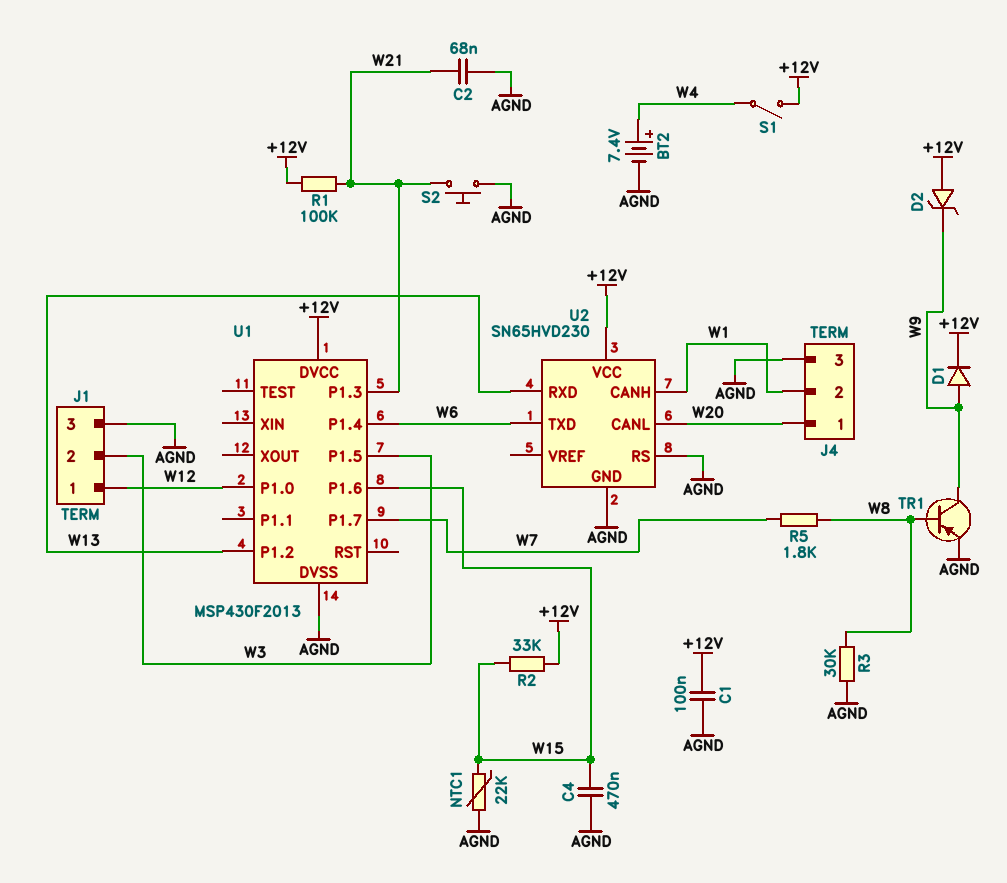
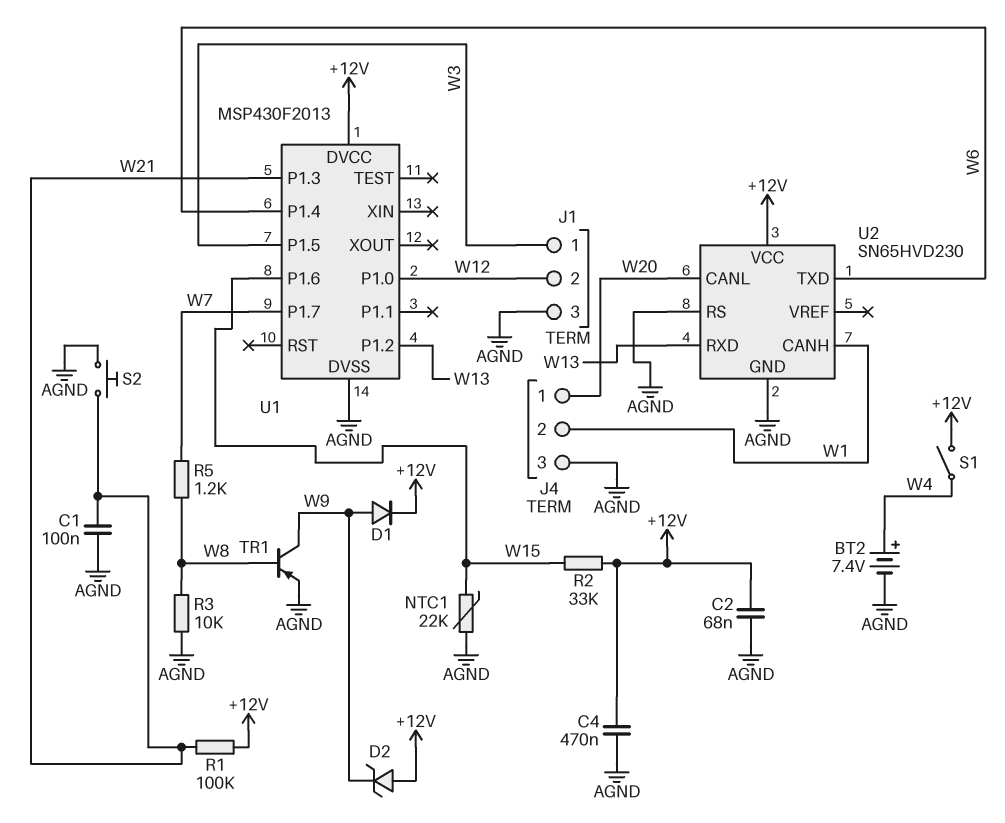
C1: 100nF (+12V, AGND) -> 100nF (AGND, W21)
C2: 68nF (AGND, W21) -> 68nF (+12V, AGND)
C4: 470nF (AGND, W15) -> 470nF (+12V, AGND)
J1 pin 1: W12 -> W3
J1 pin 2: W3 -> W12
R3: 30k (AGND, W8) -> 10k (AGND, W8)
R5: 1.8k (W7, W8) -> 1.2k (W7, W8)

